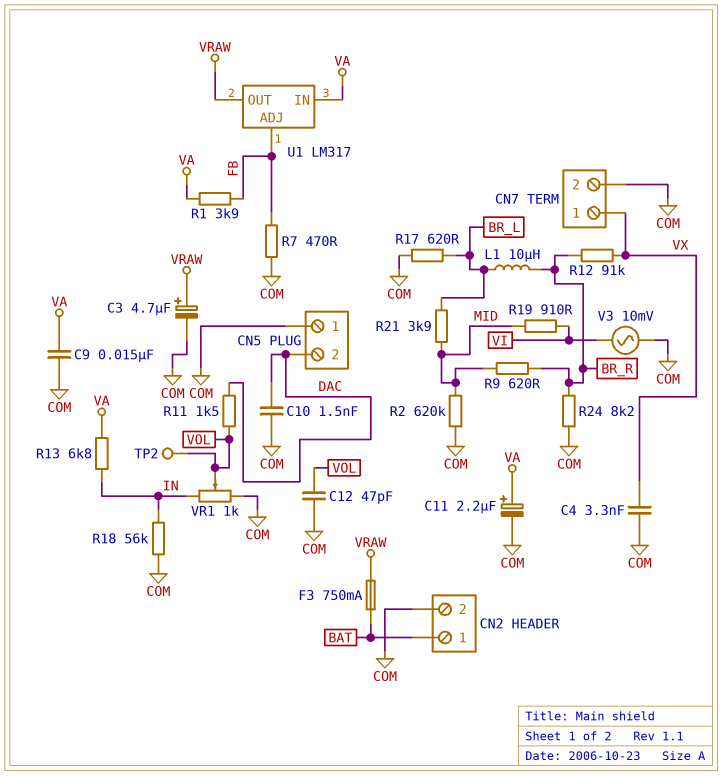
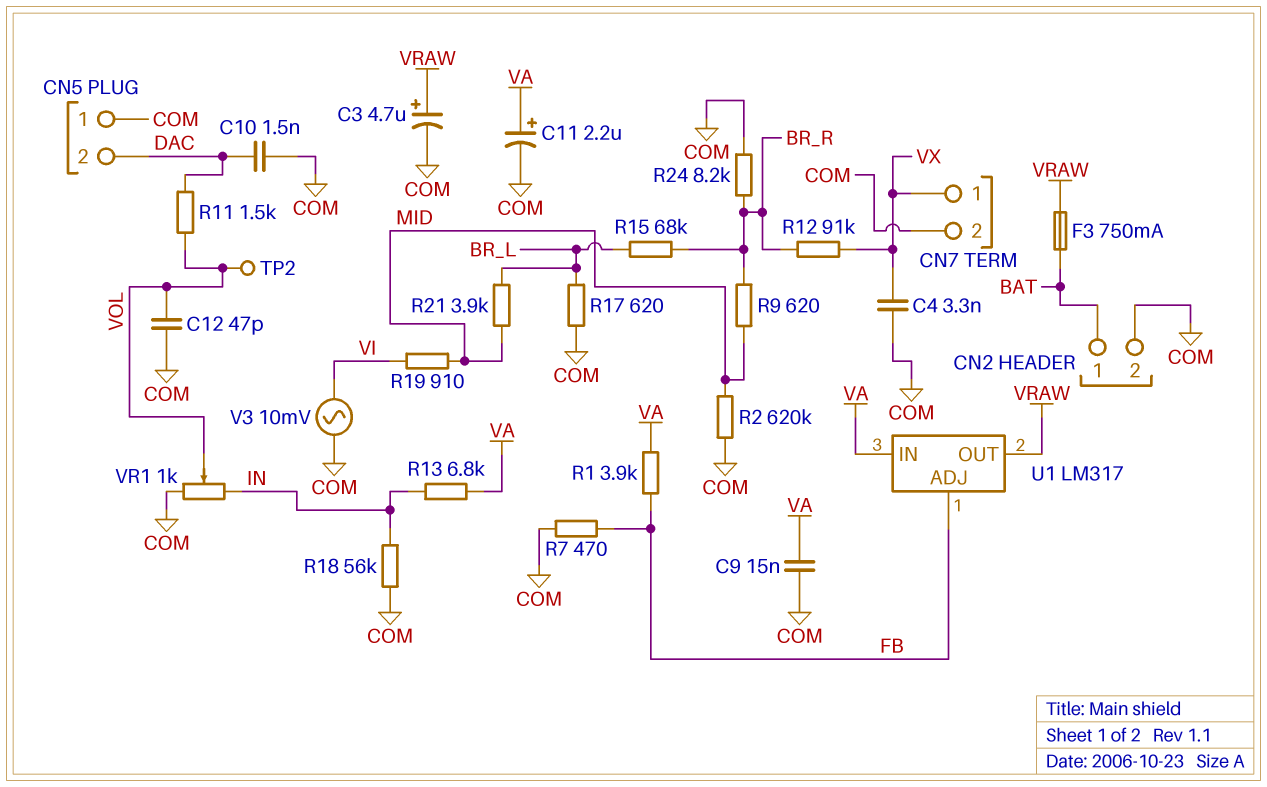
L1: 10uH (BR_L, BR_R) -> none
R15: none -> 68k (BR_L, BR_R)

